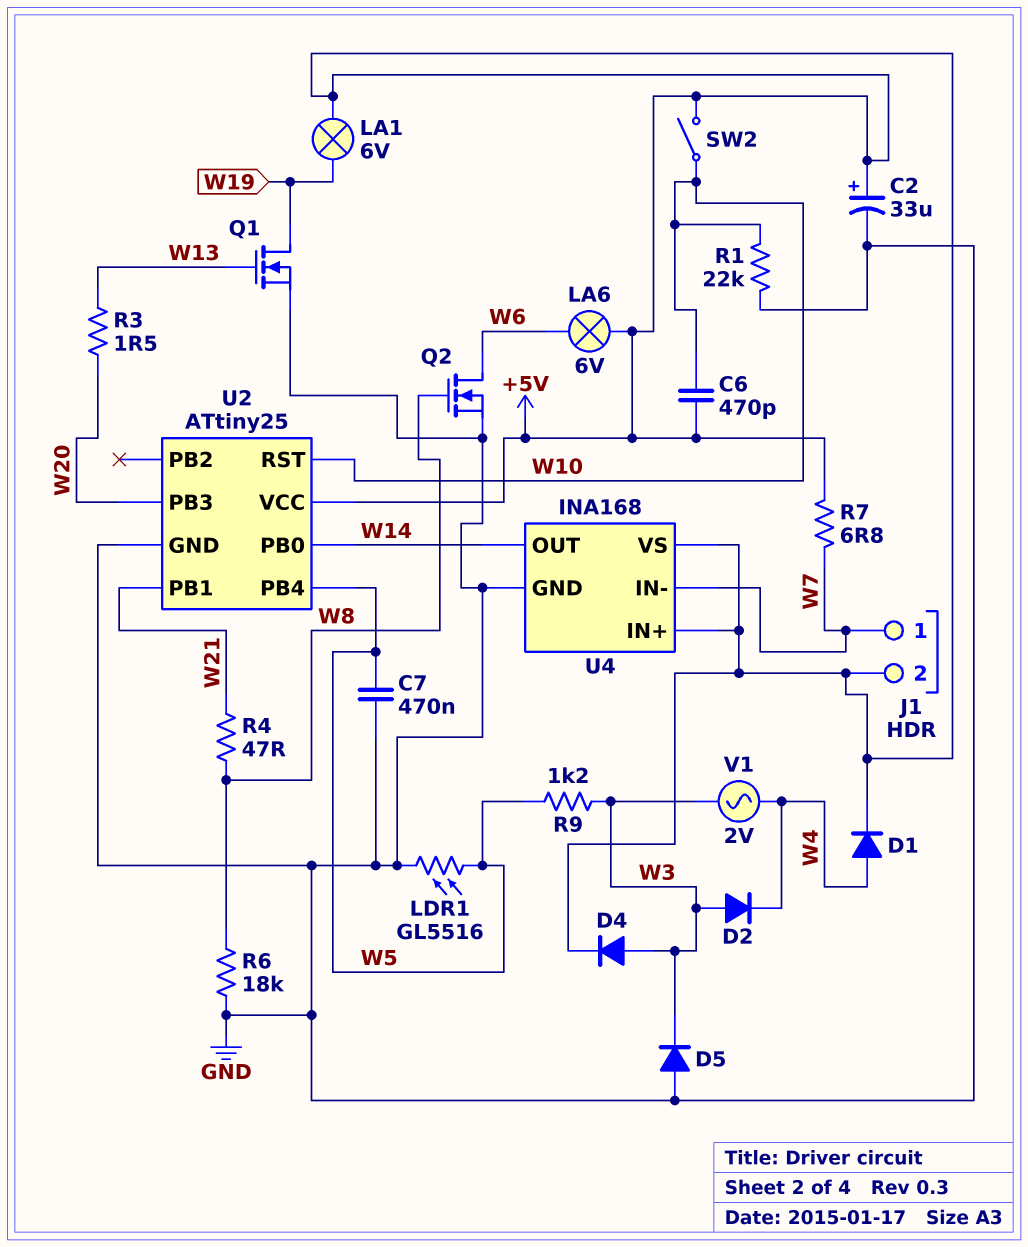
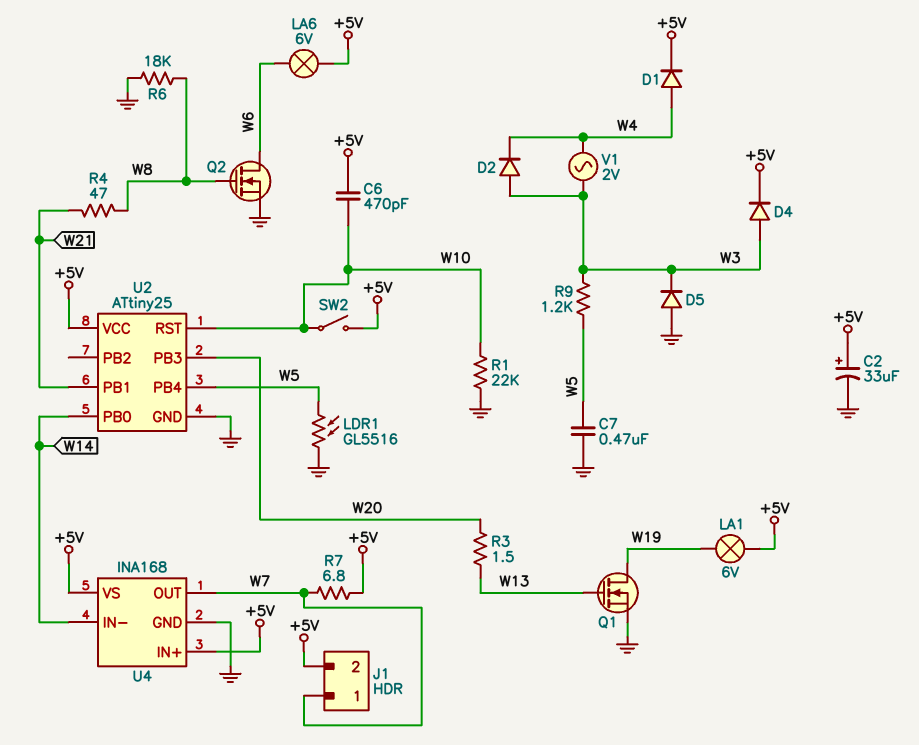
U4 pin IN-: W7 -> W14
U4 pin OUT: W14 -> W7

